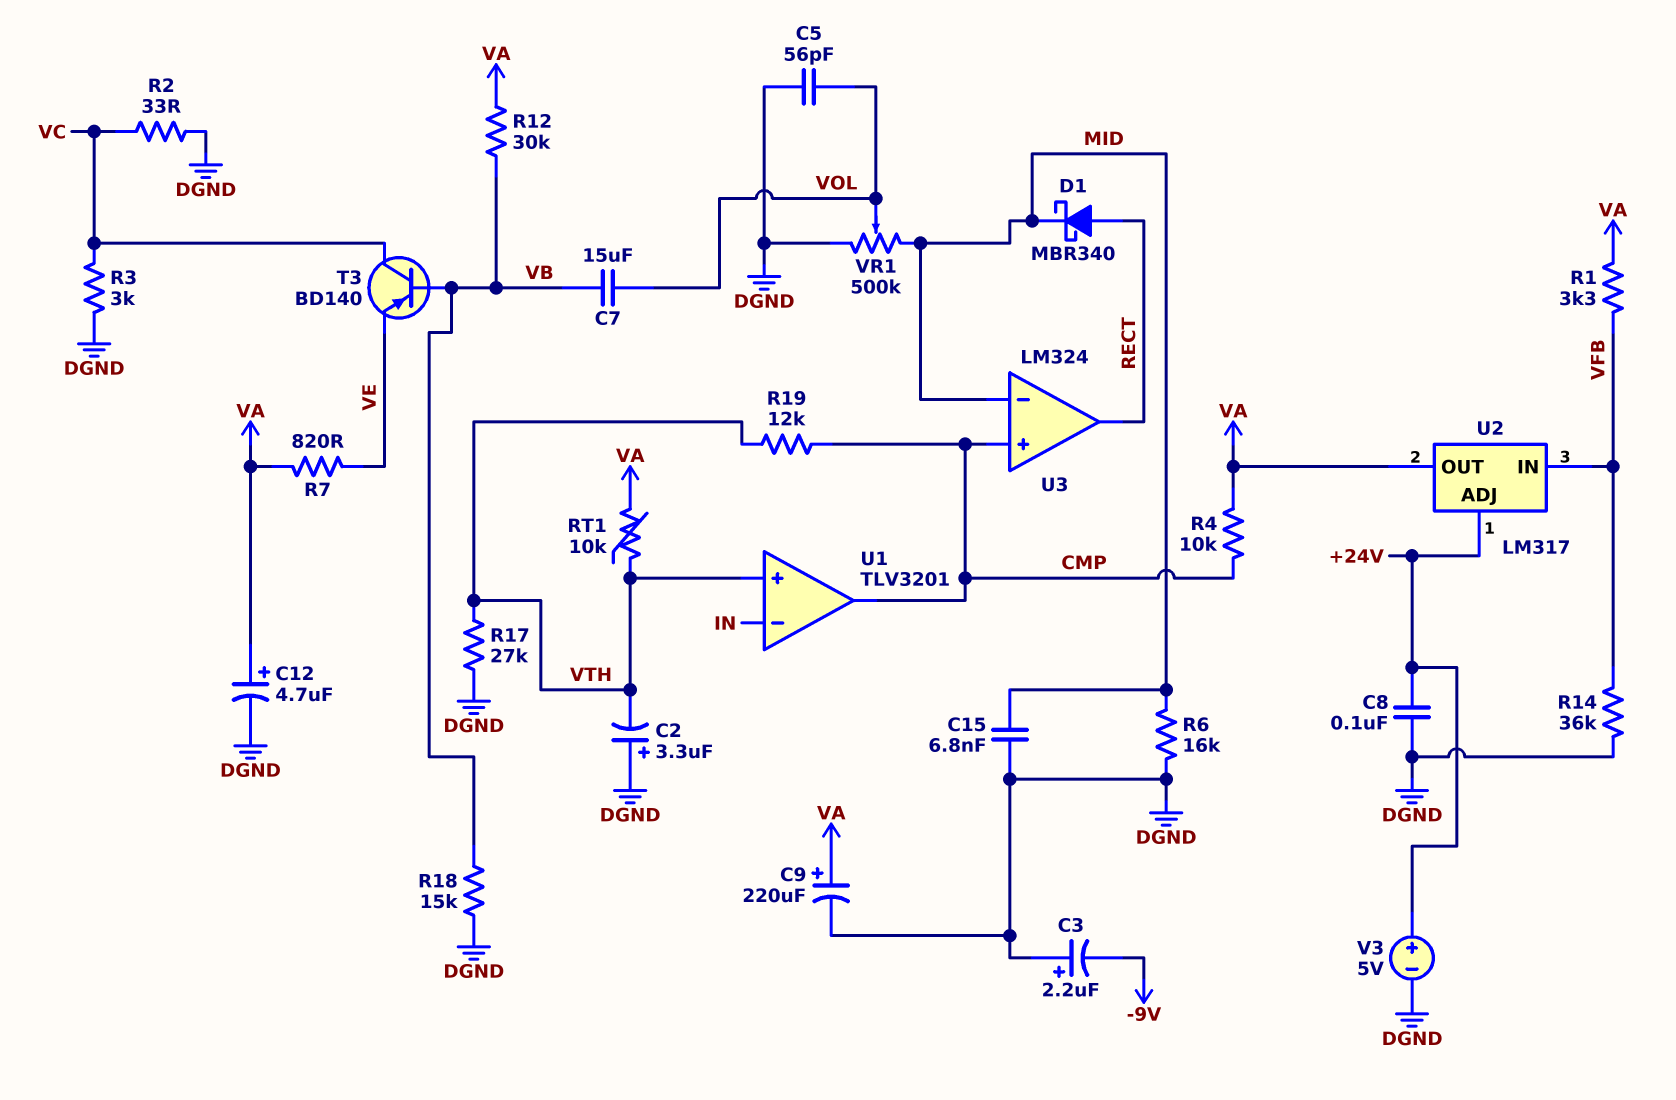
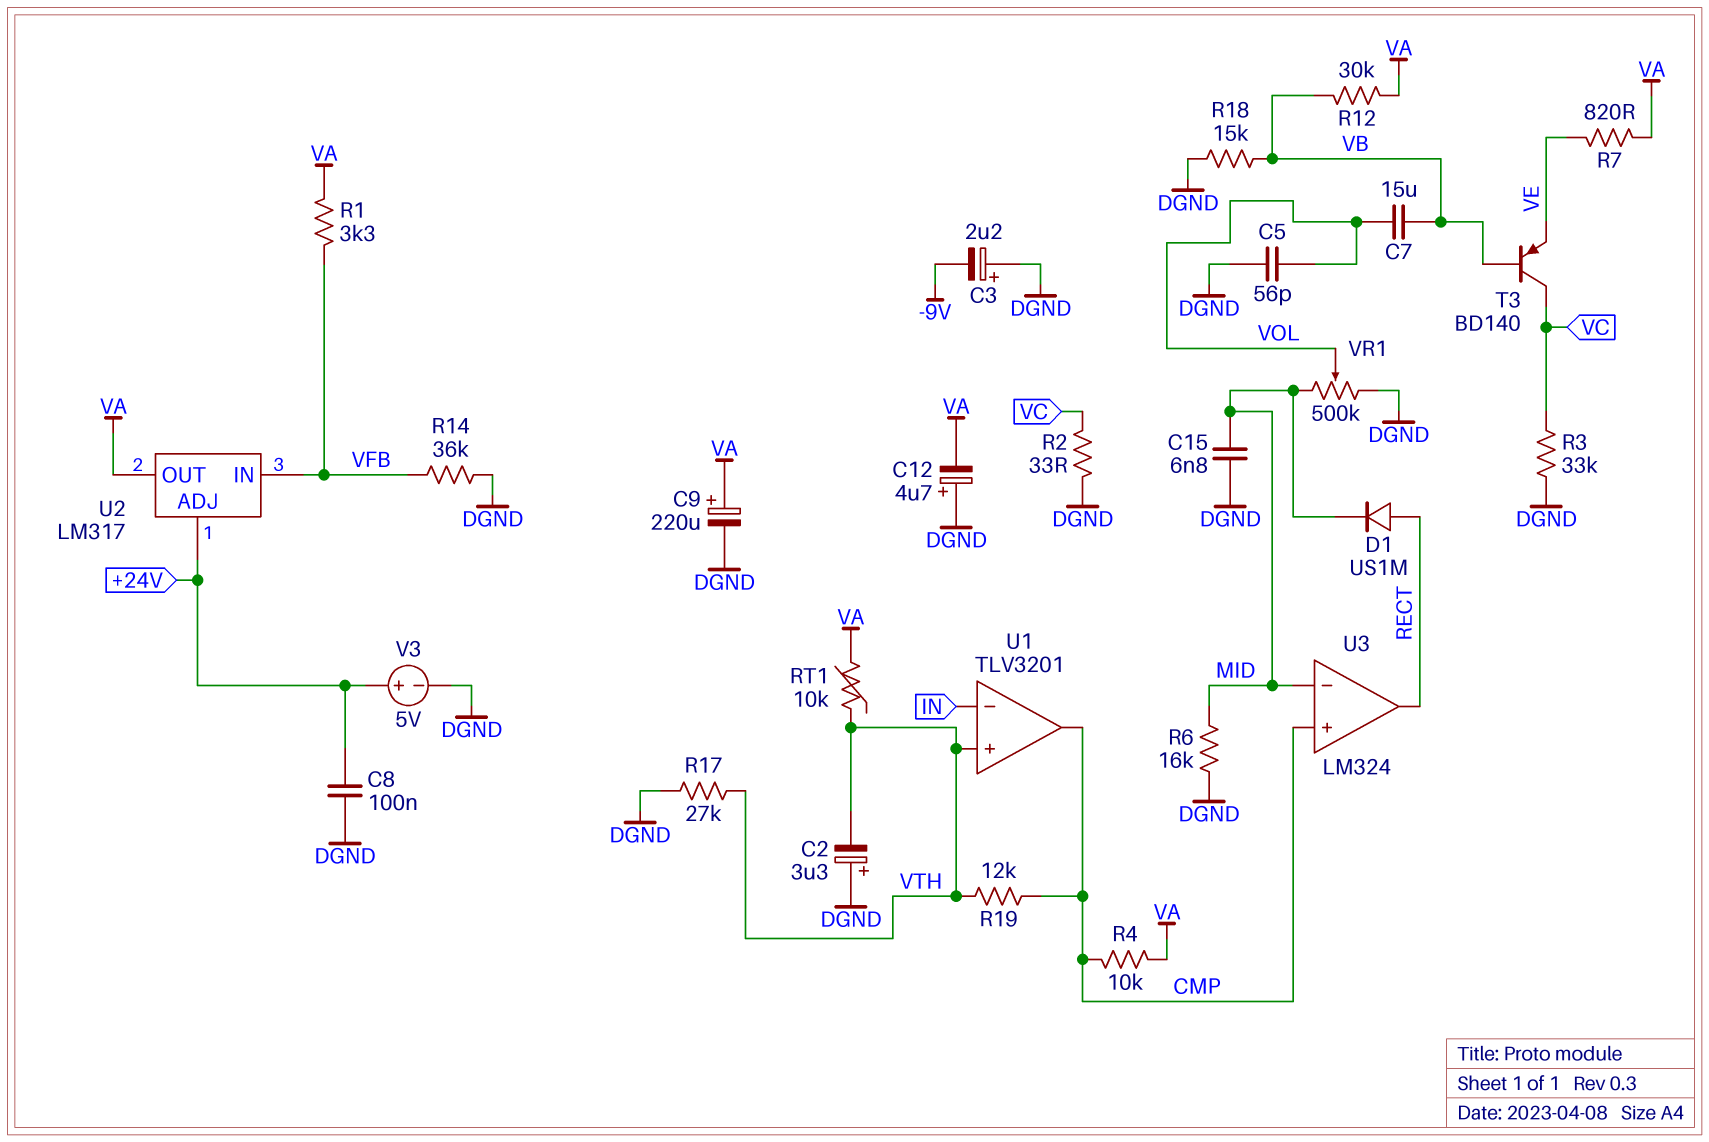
C12: 4.7uF (plus VA, minus DGND) -> 4.7uF (plus DGND, minus VA)
D1: schottky MBR340 (A RECT, K MID) -> diode US1M (A RECT, K MID)
R3: 3k (DGND, VC) -> 33k (DGND, VC)

